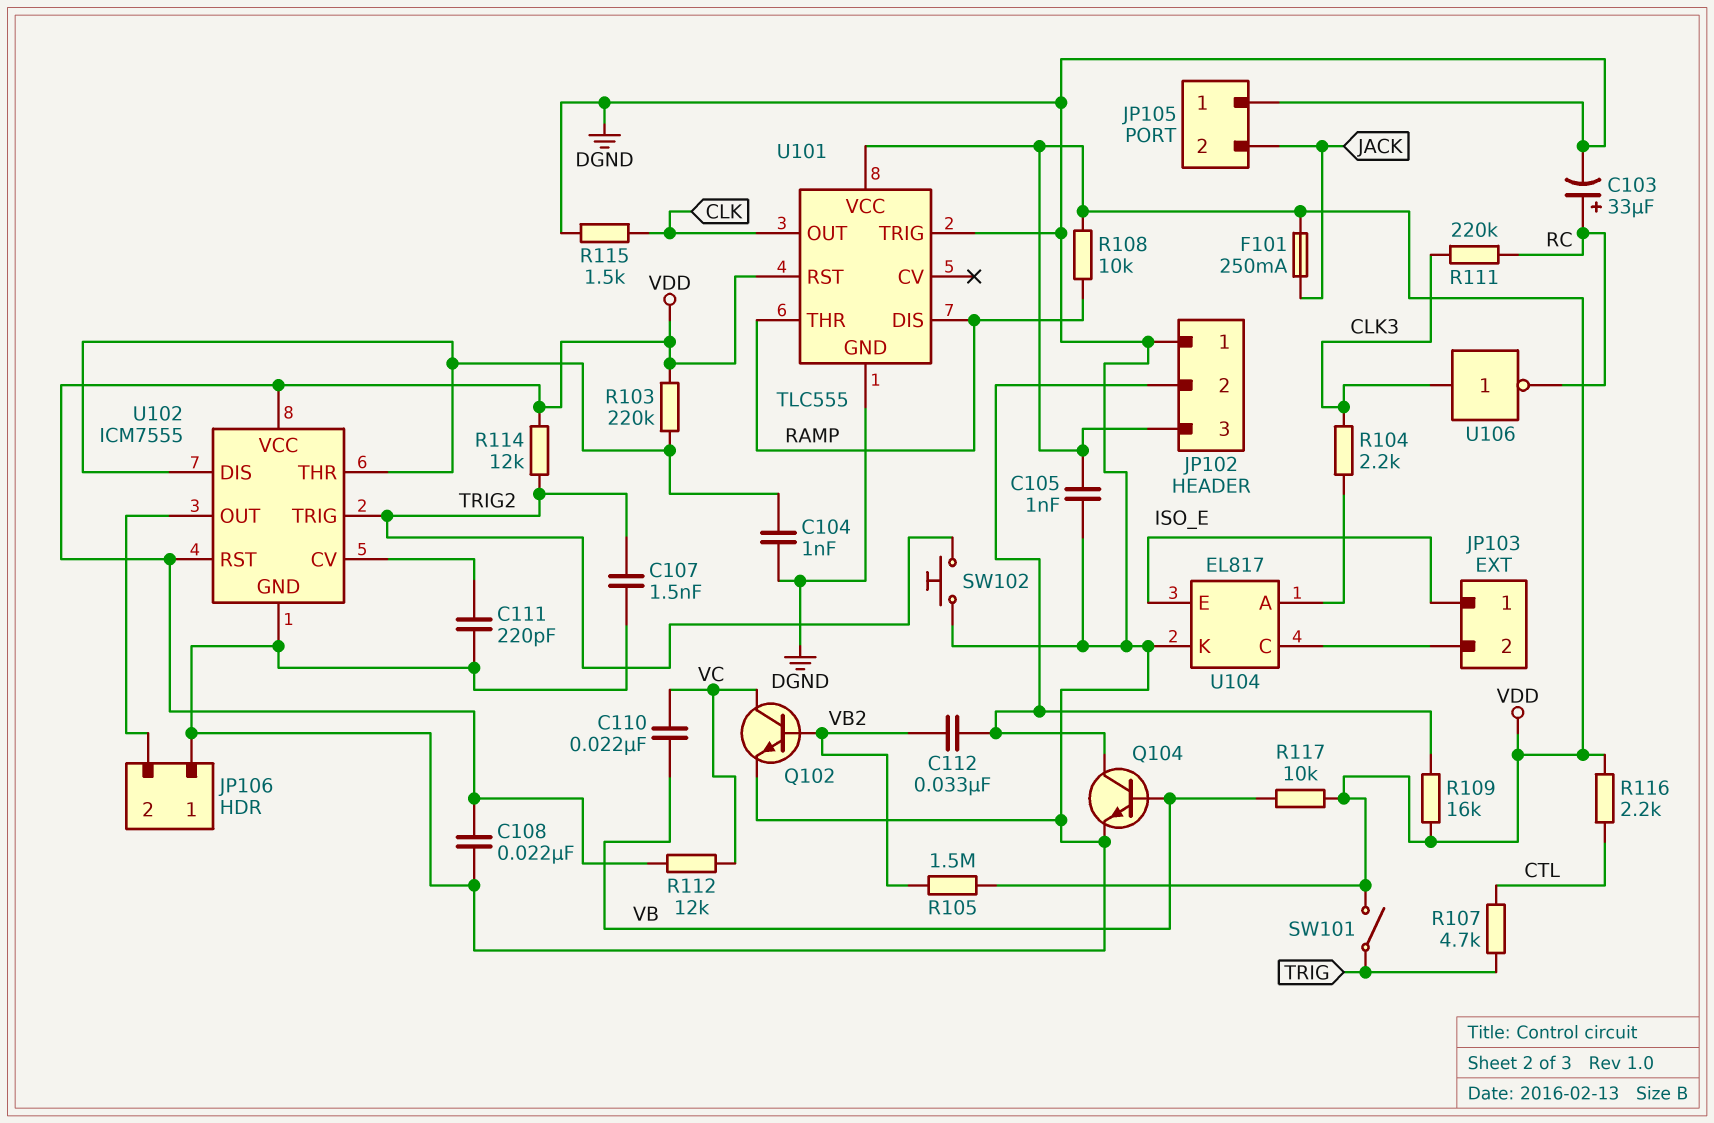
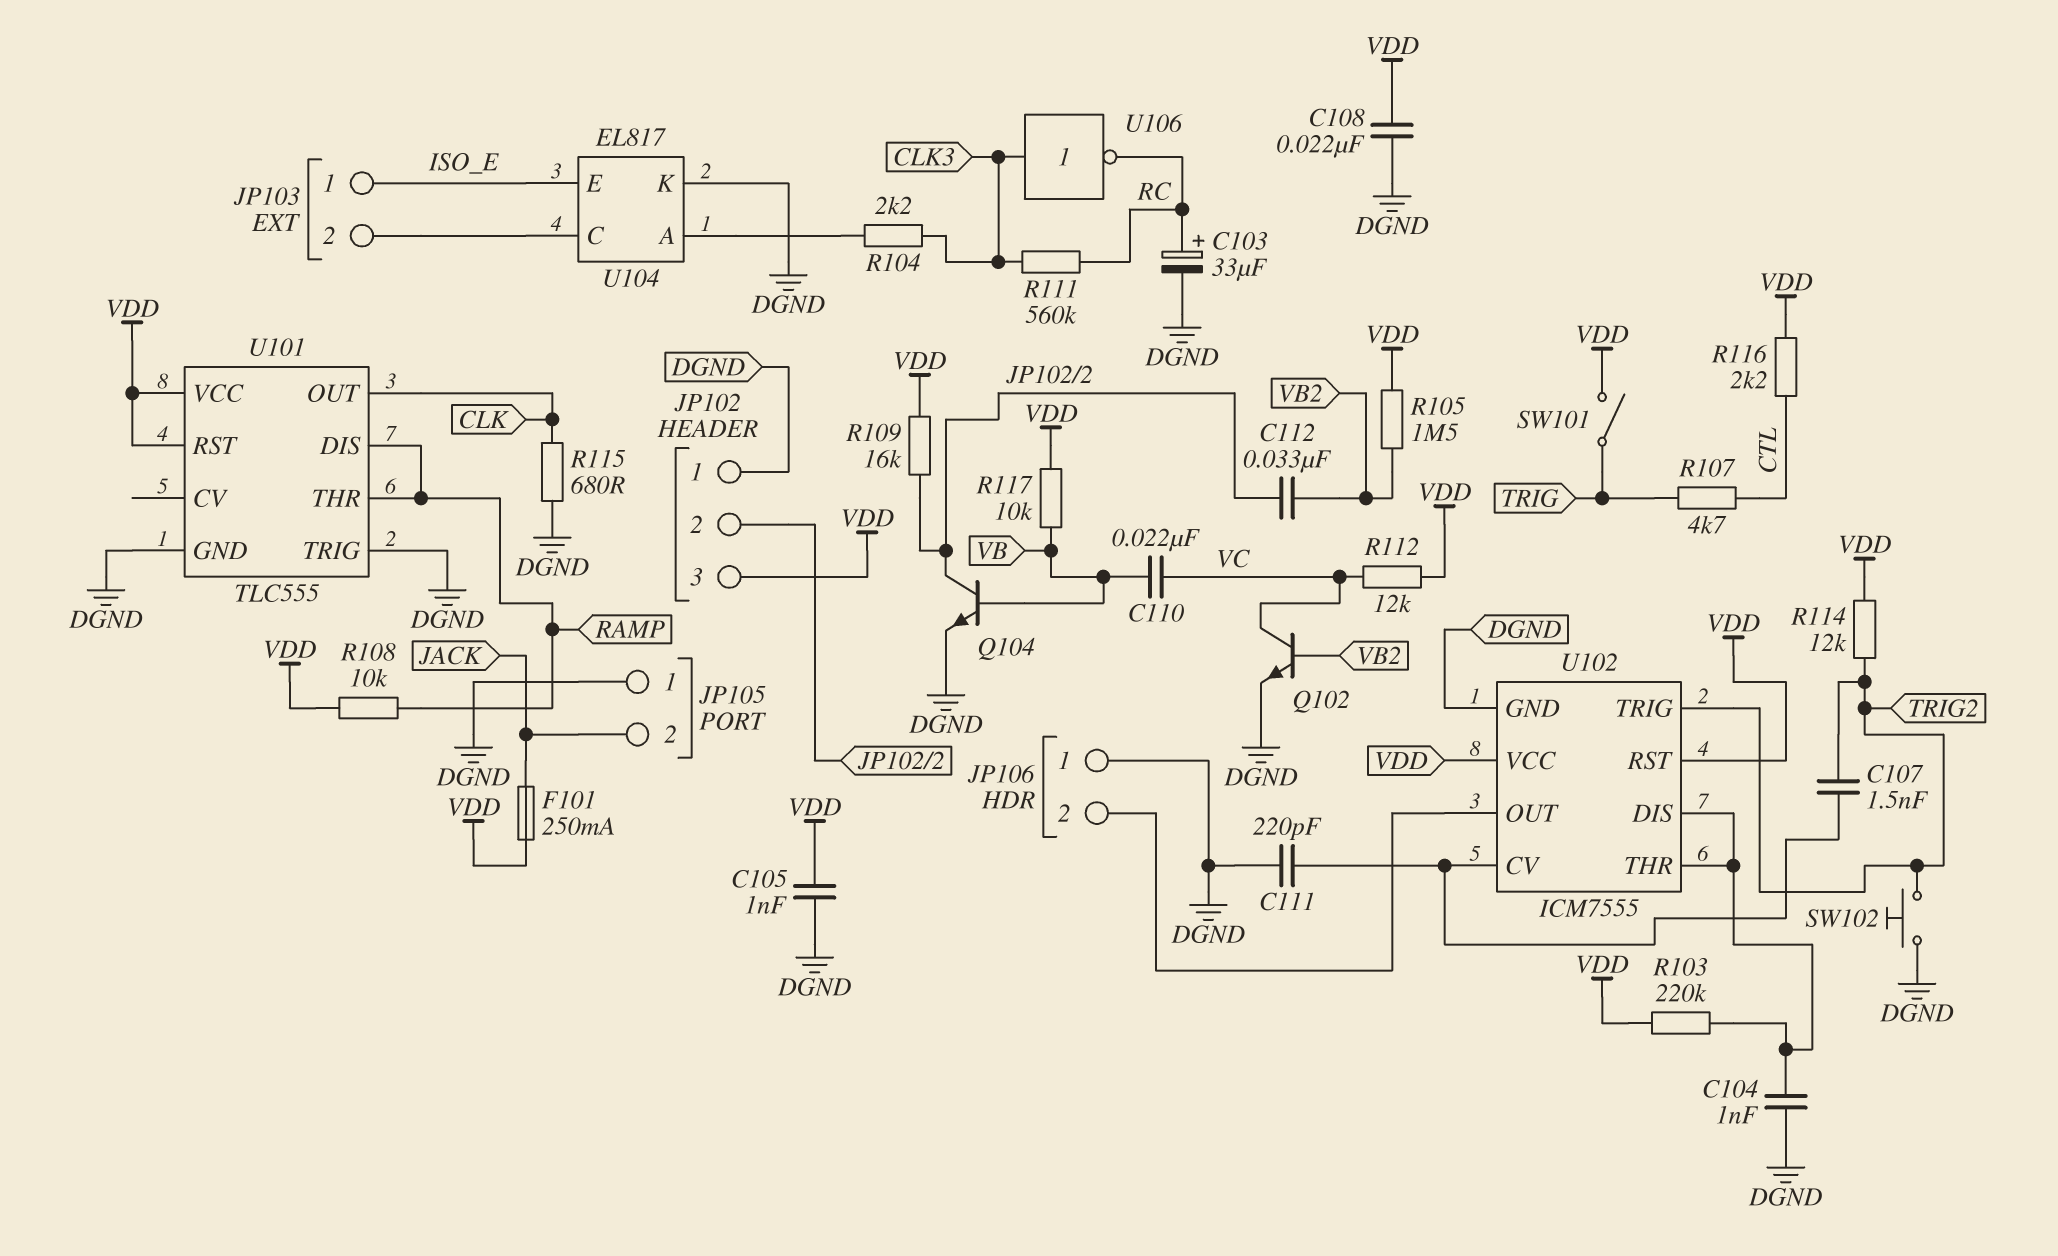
C107: 1.5nF (DGND, TRIG2) -> 1.5nF (TRIG2, U102/CV)
R111: 220k (CLK3, RC) -> 560k (CLK3, RC)
R115: 1.5k (CLK, DGND) -> 680 (CLK, DGND)

